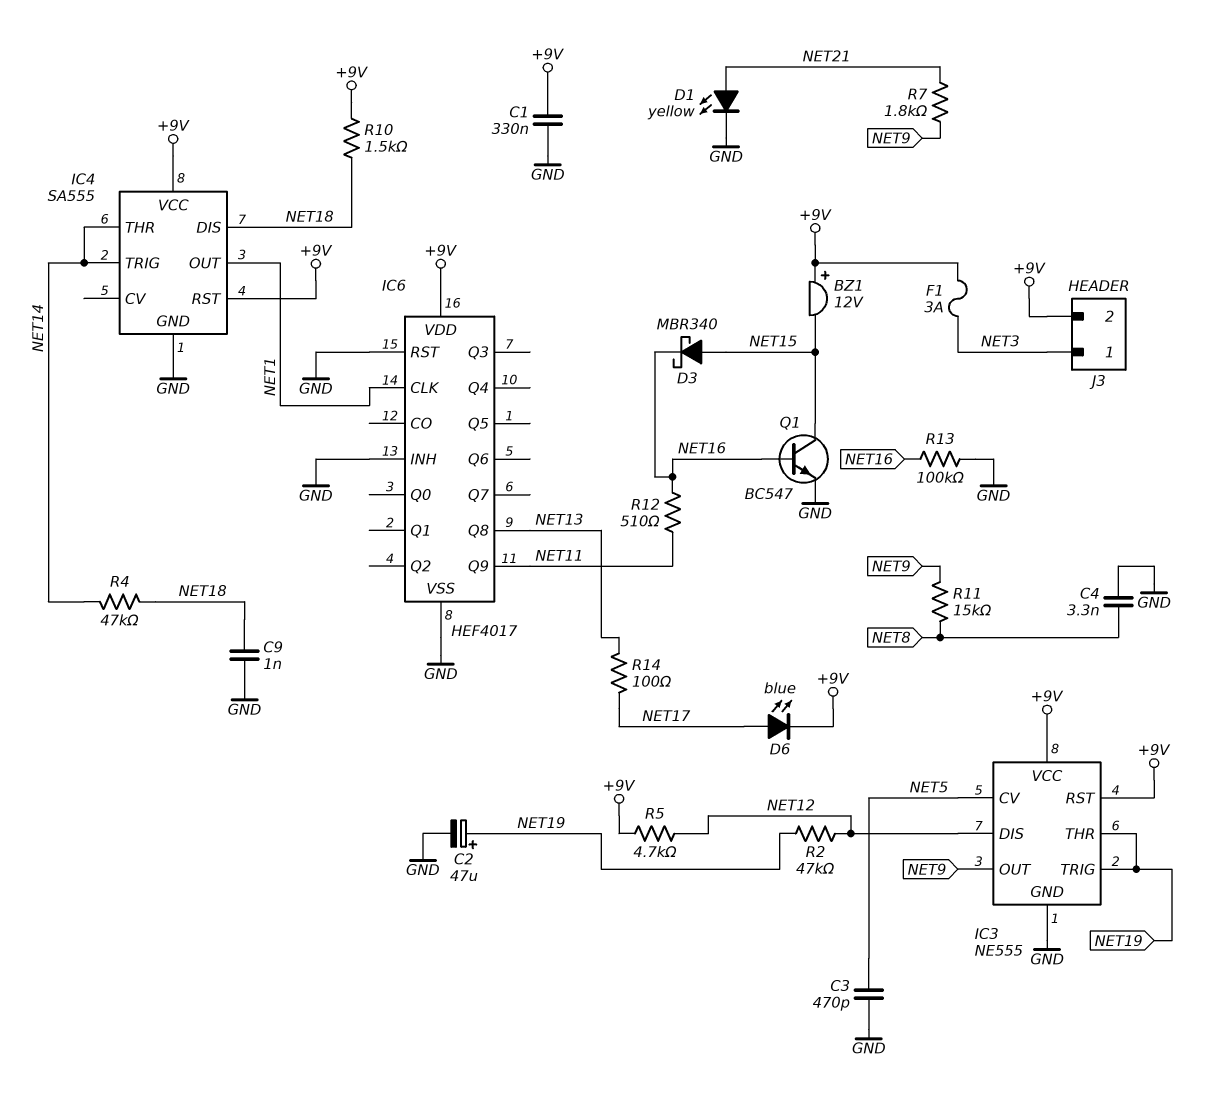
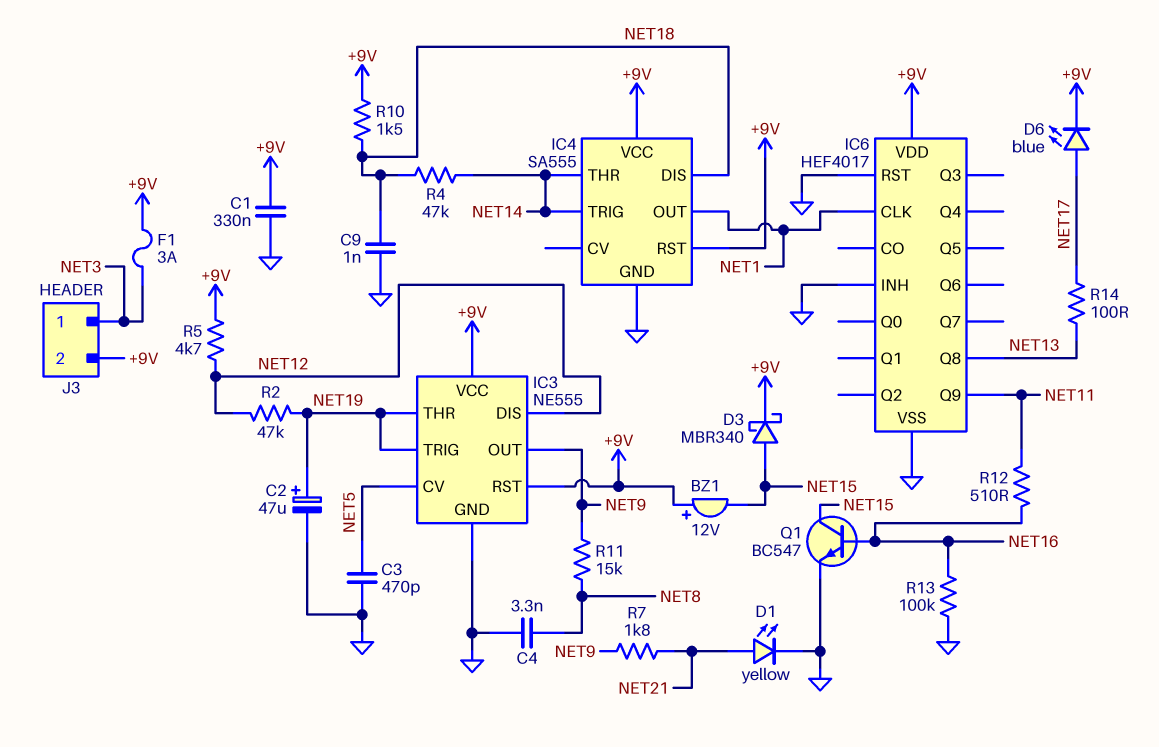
D3: schottky MBR340 (A NET15, K NET16) -> schottky MBR340 (A NET15, K +9V)

